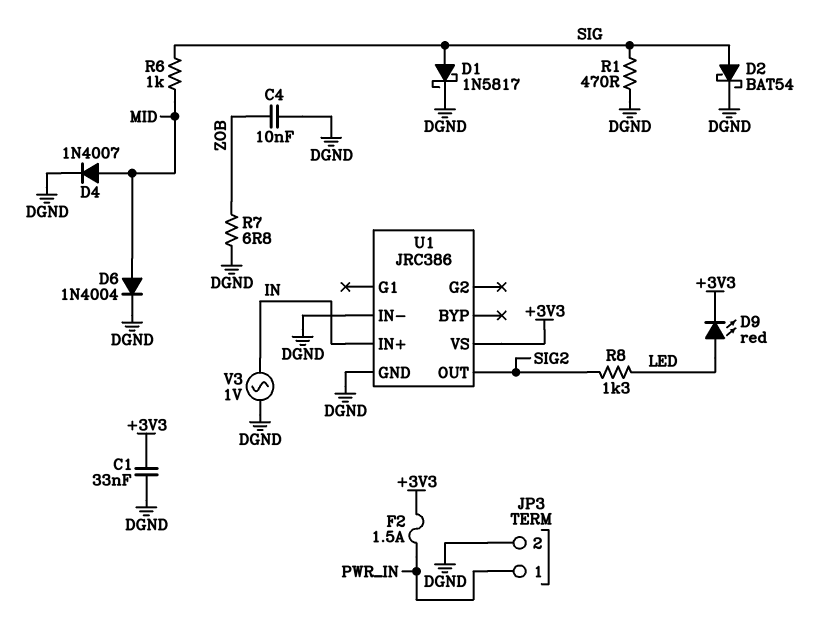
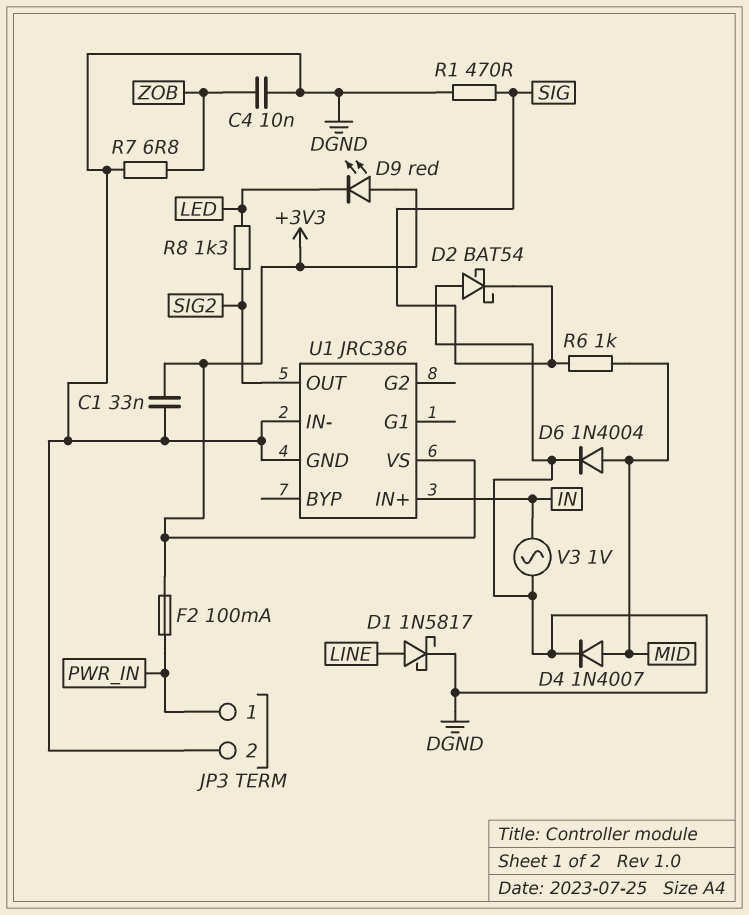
D1: schottky 1N5817 (A SIG, K DGND) -> schottky 1N5817 (A LINE, K DGND)
D2: schottky BAT54 (A SIG, K DGND) -> schottky BAT54 (A DGND, K SIG)
D9: LED red (A LED, K +3V3) -> LED red (A +3V3, K LED)
F2: 1.5A (+3V3, PWR_IN) -> 100mA (+3V3, PWR_IN)

